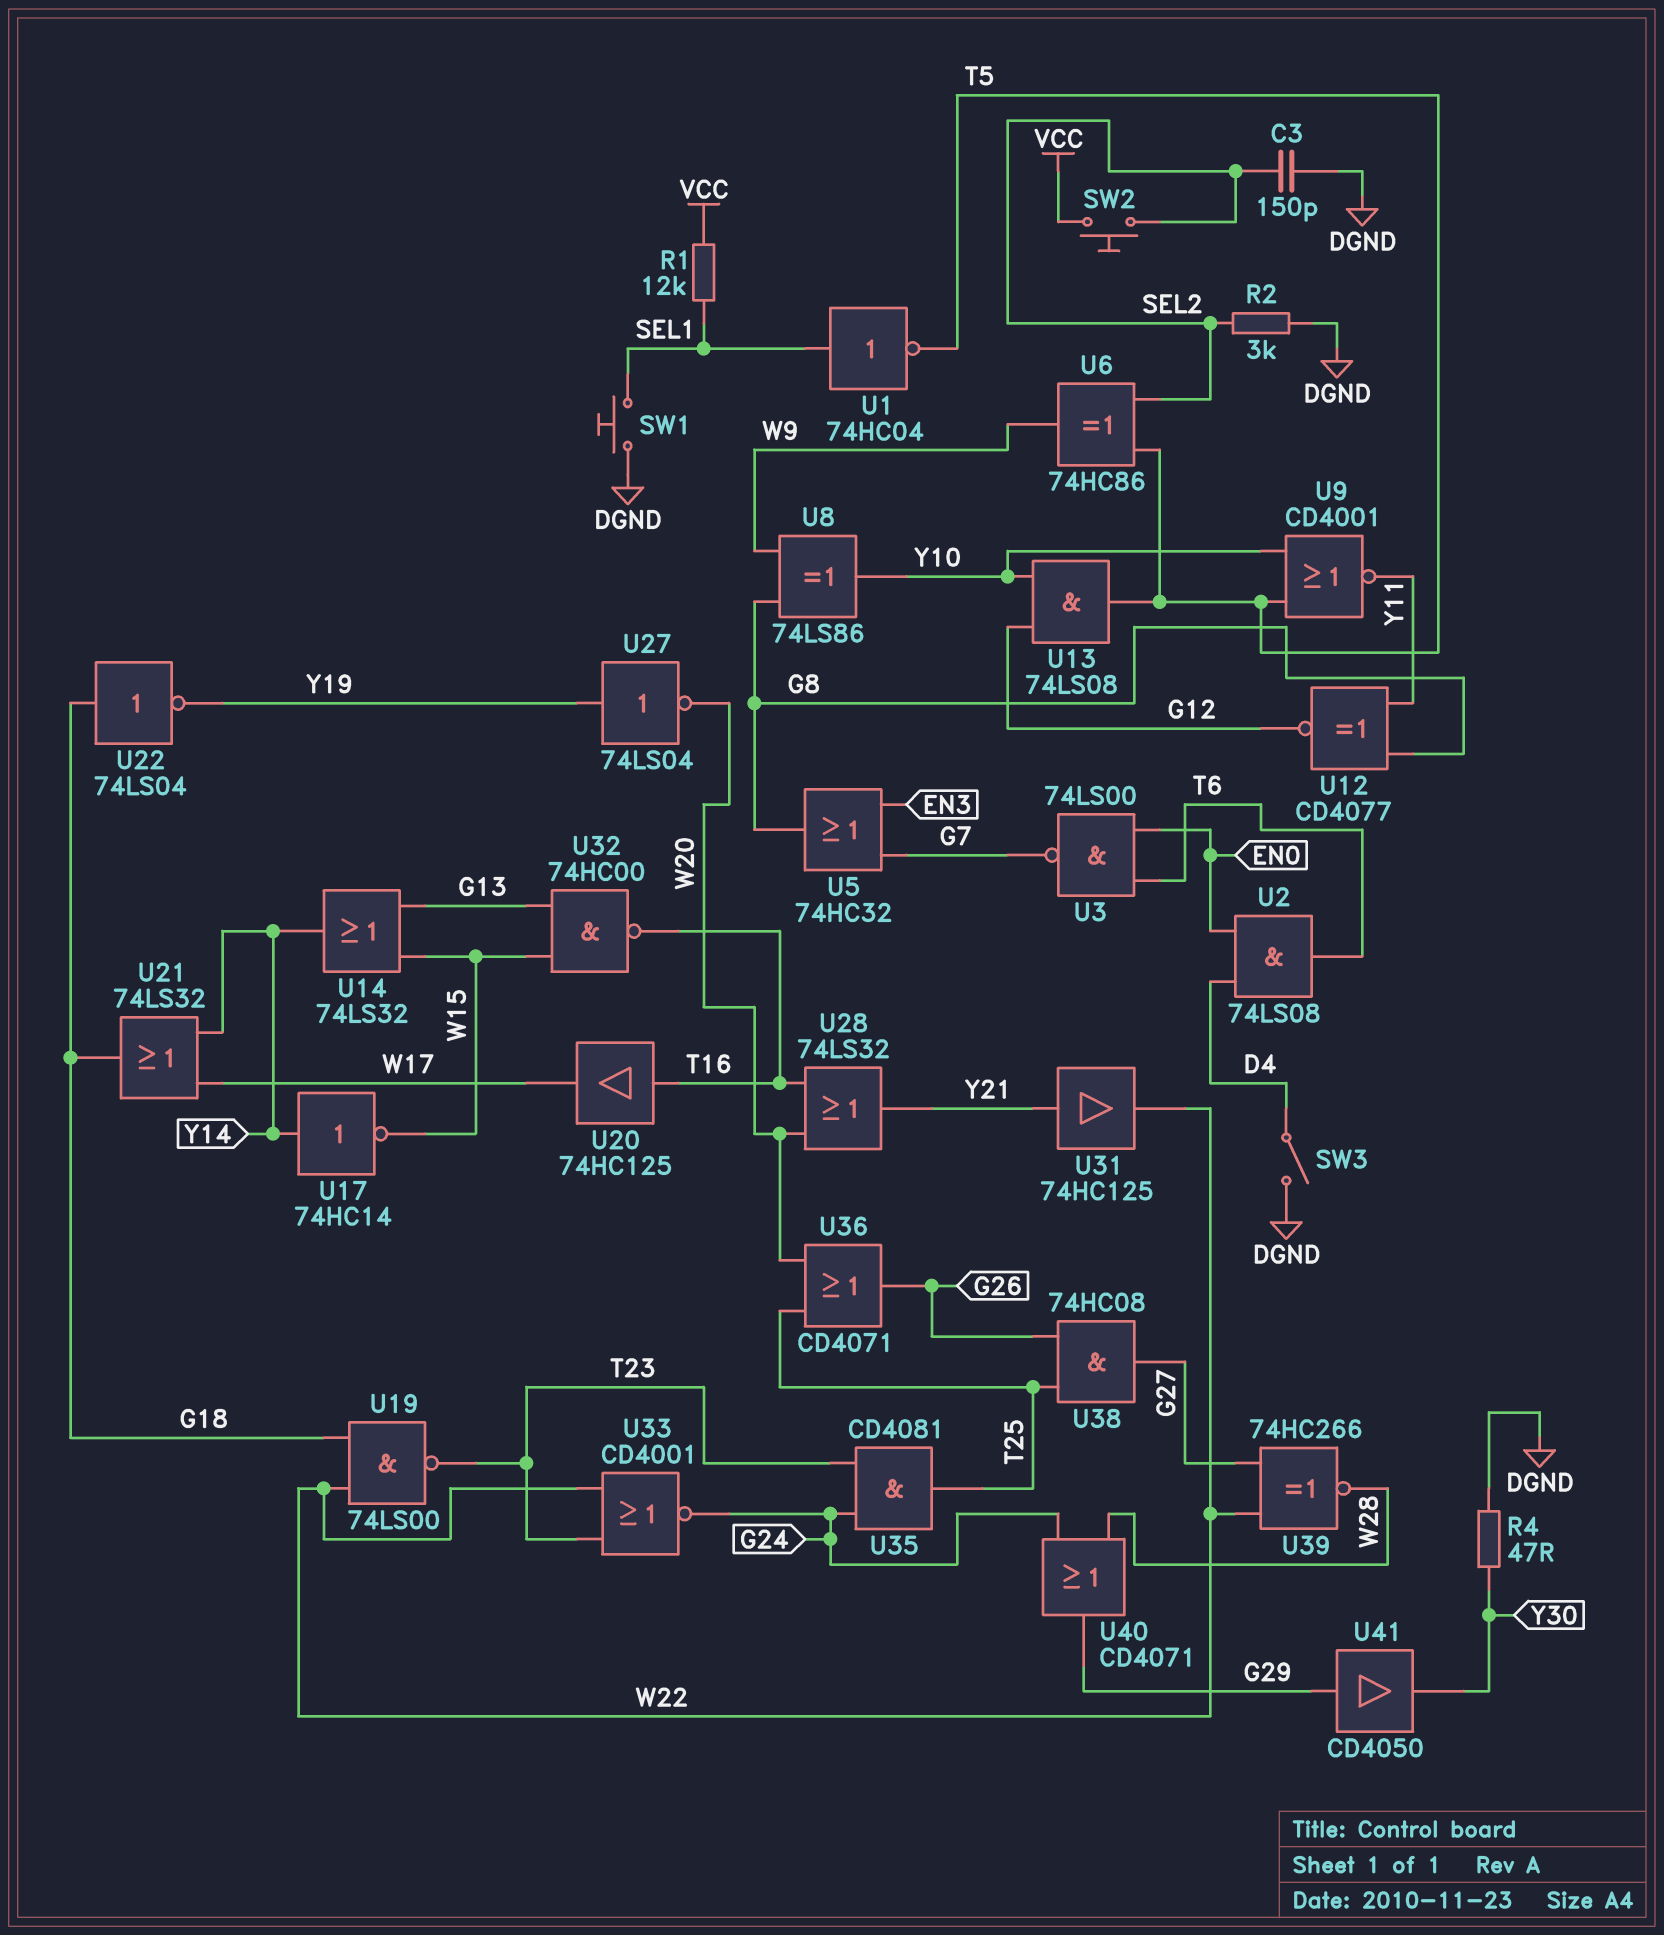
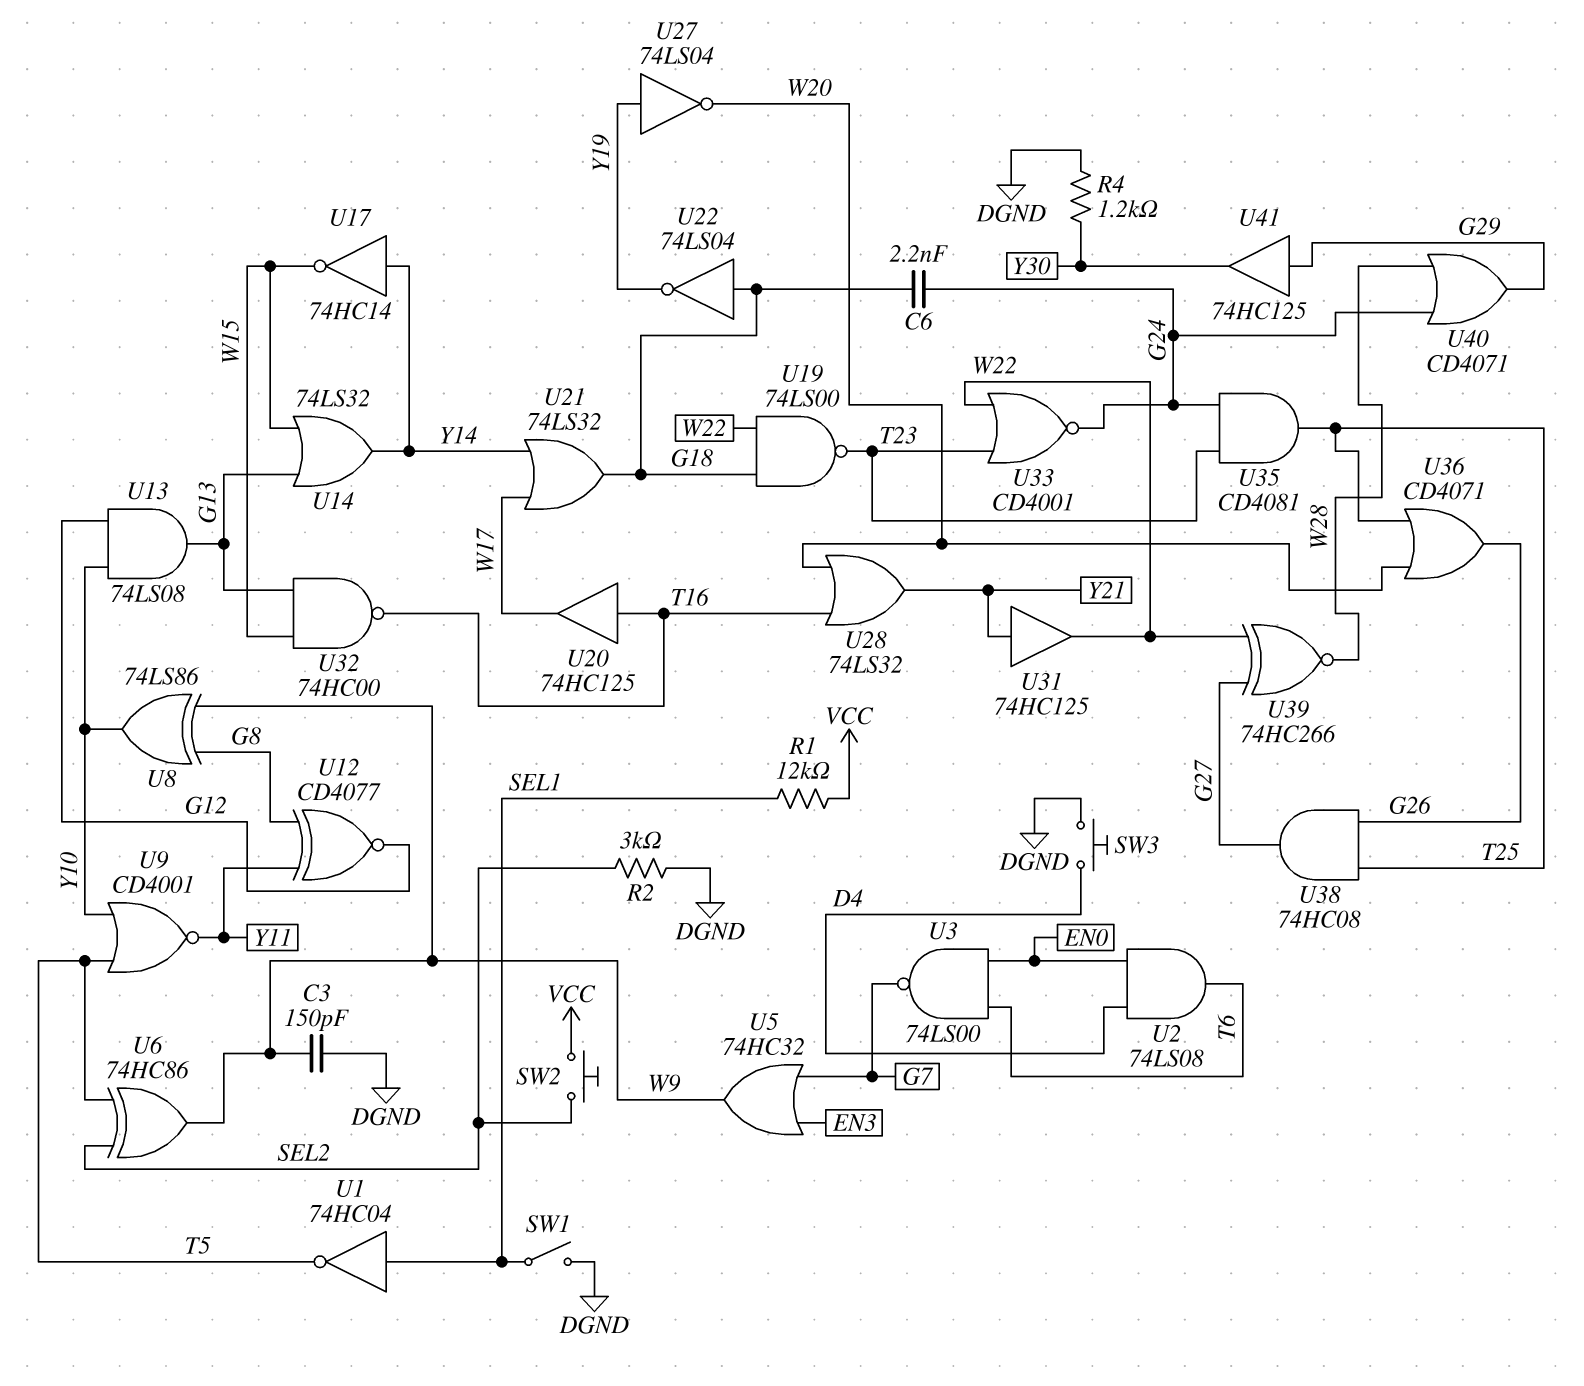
C3: 150pF (DGND, SEL2) -> 150pF (DGND, W9)
C6: none -> 2.2nF (G18, G24)
R4: 47 (DGND, Y30) -> 1.2k (DGND, Y30)
SW1: button (DGND, SEL1) -> switch (DGND, SEL1)
SW3: switch (D4, DGND) -> button (D4, DGND)
U5: OR 74HC32 (in EN3, in G7, out G8) -> OR 74HC32 (in EN3, in G7, out W9)
U13: AND 74LS08 (in G12, in Y10, out T5) -> AND 74LS08 (in G12, in Y10, out G13)
U41: buffer CD4050 (in G29, out Y30) -> buffer 74HC125 (in G29, out Y30)

